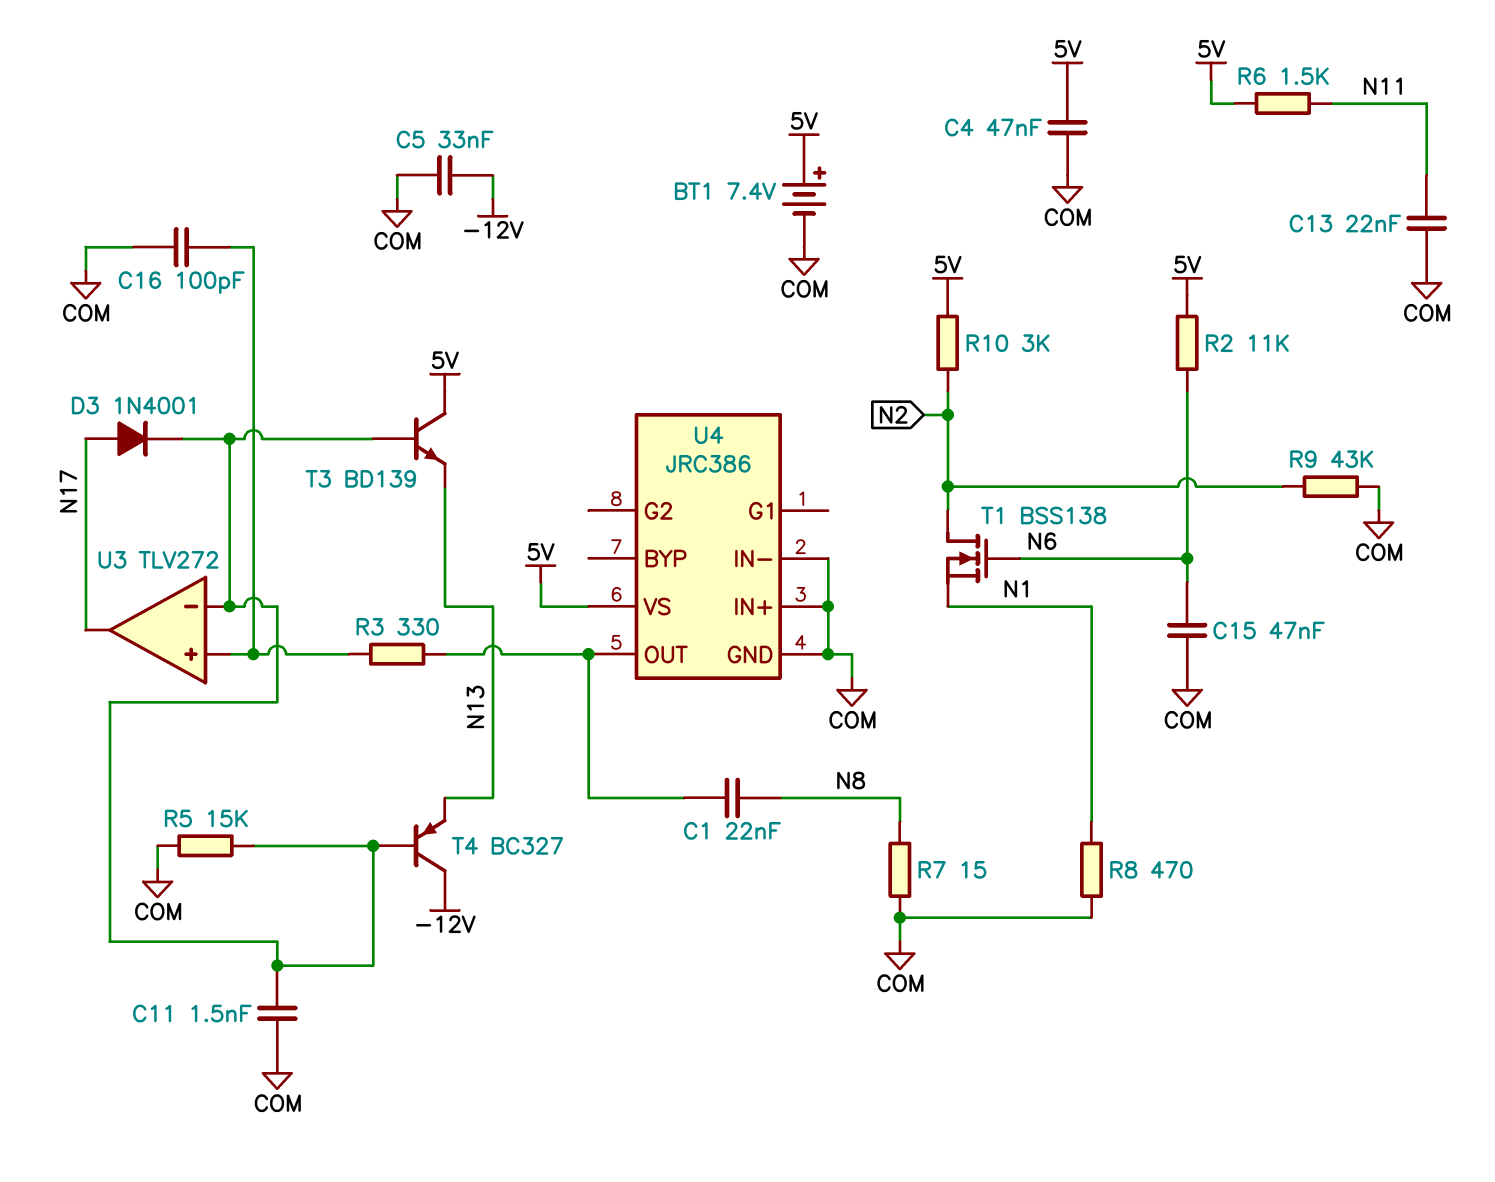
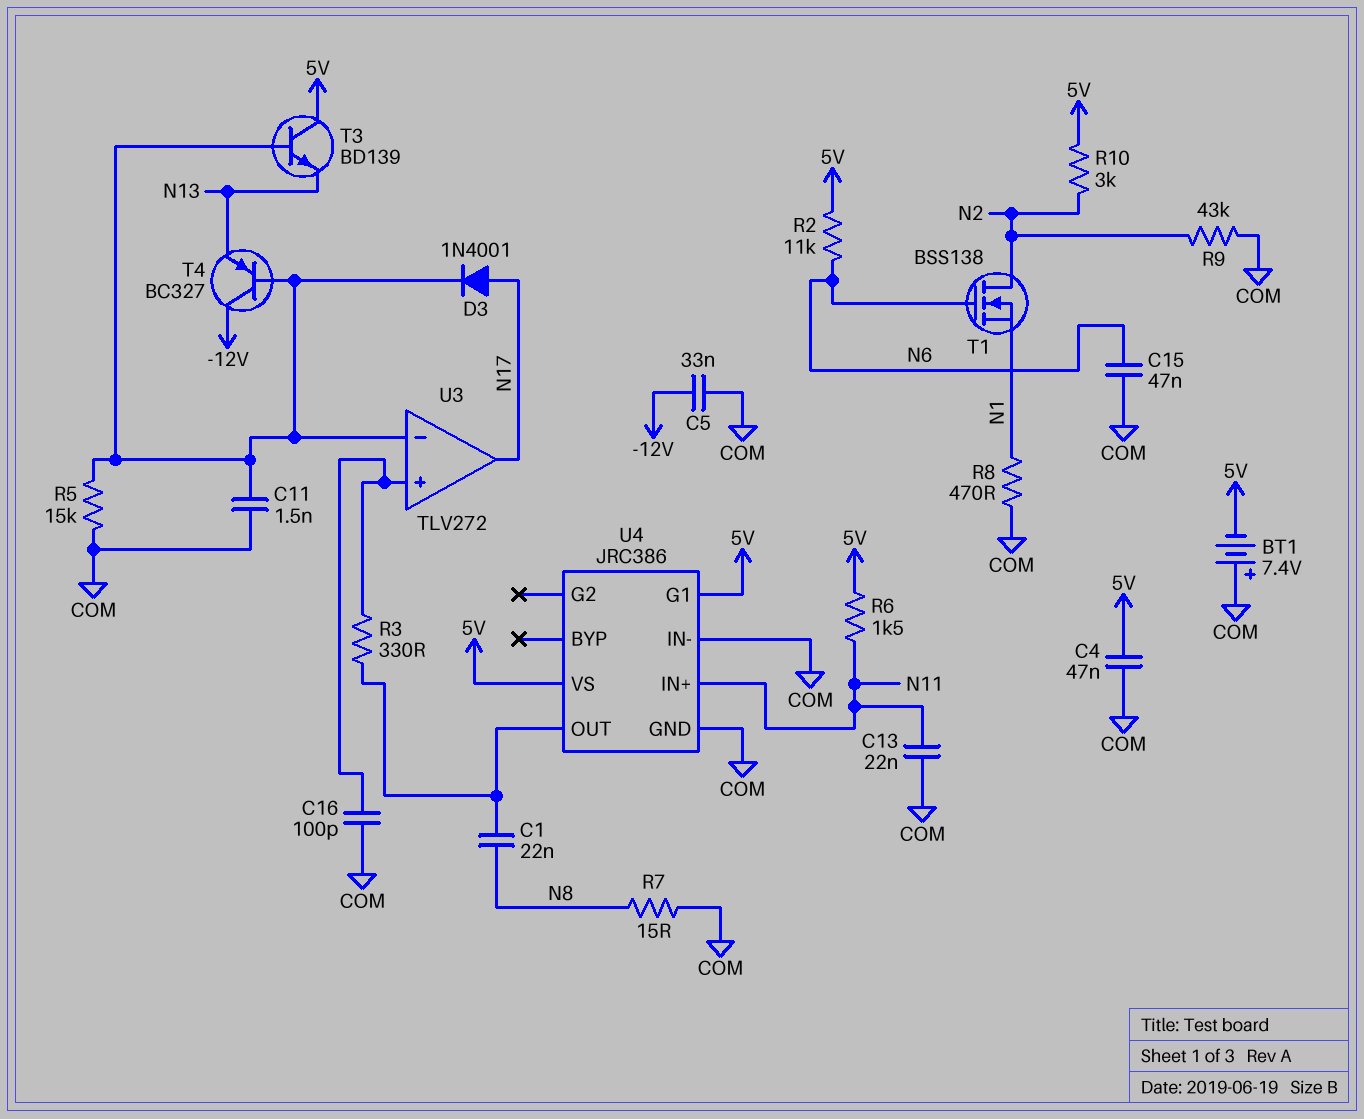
BT1: 7.4V (plus 5V, minus COM) -> 7.4V (plus COM, minus 5V)
U4 pin G1: none -> 5V
U4 pin IN+: COM -> N11

